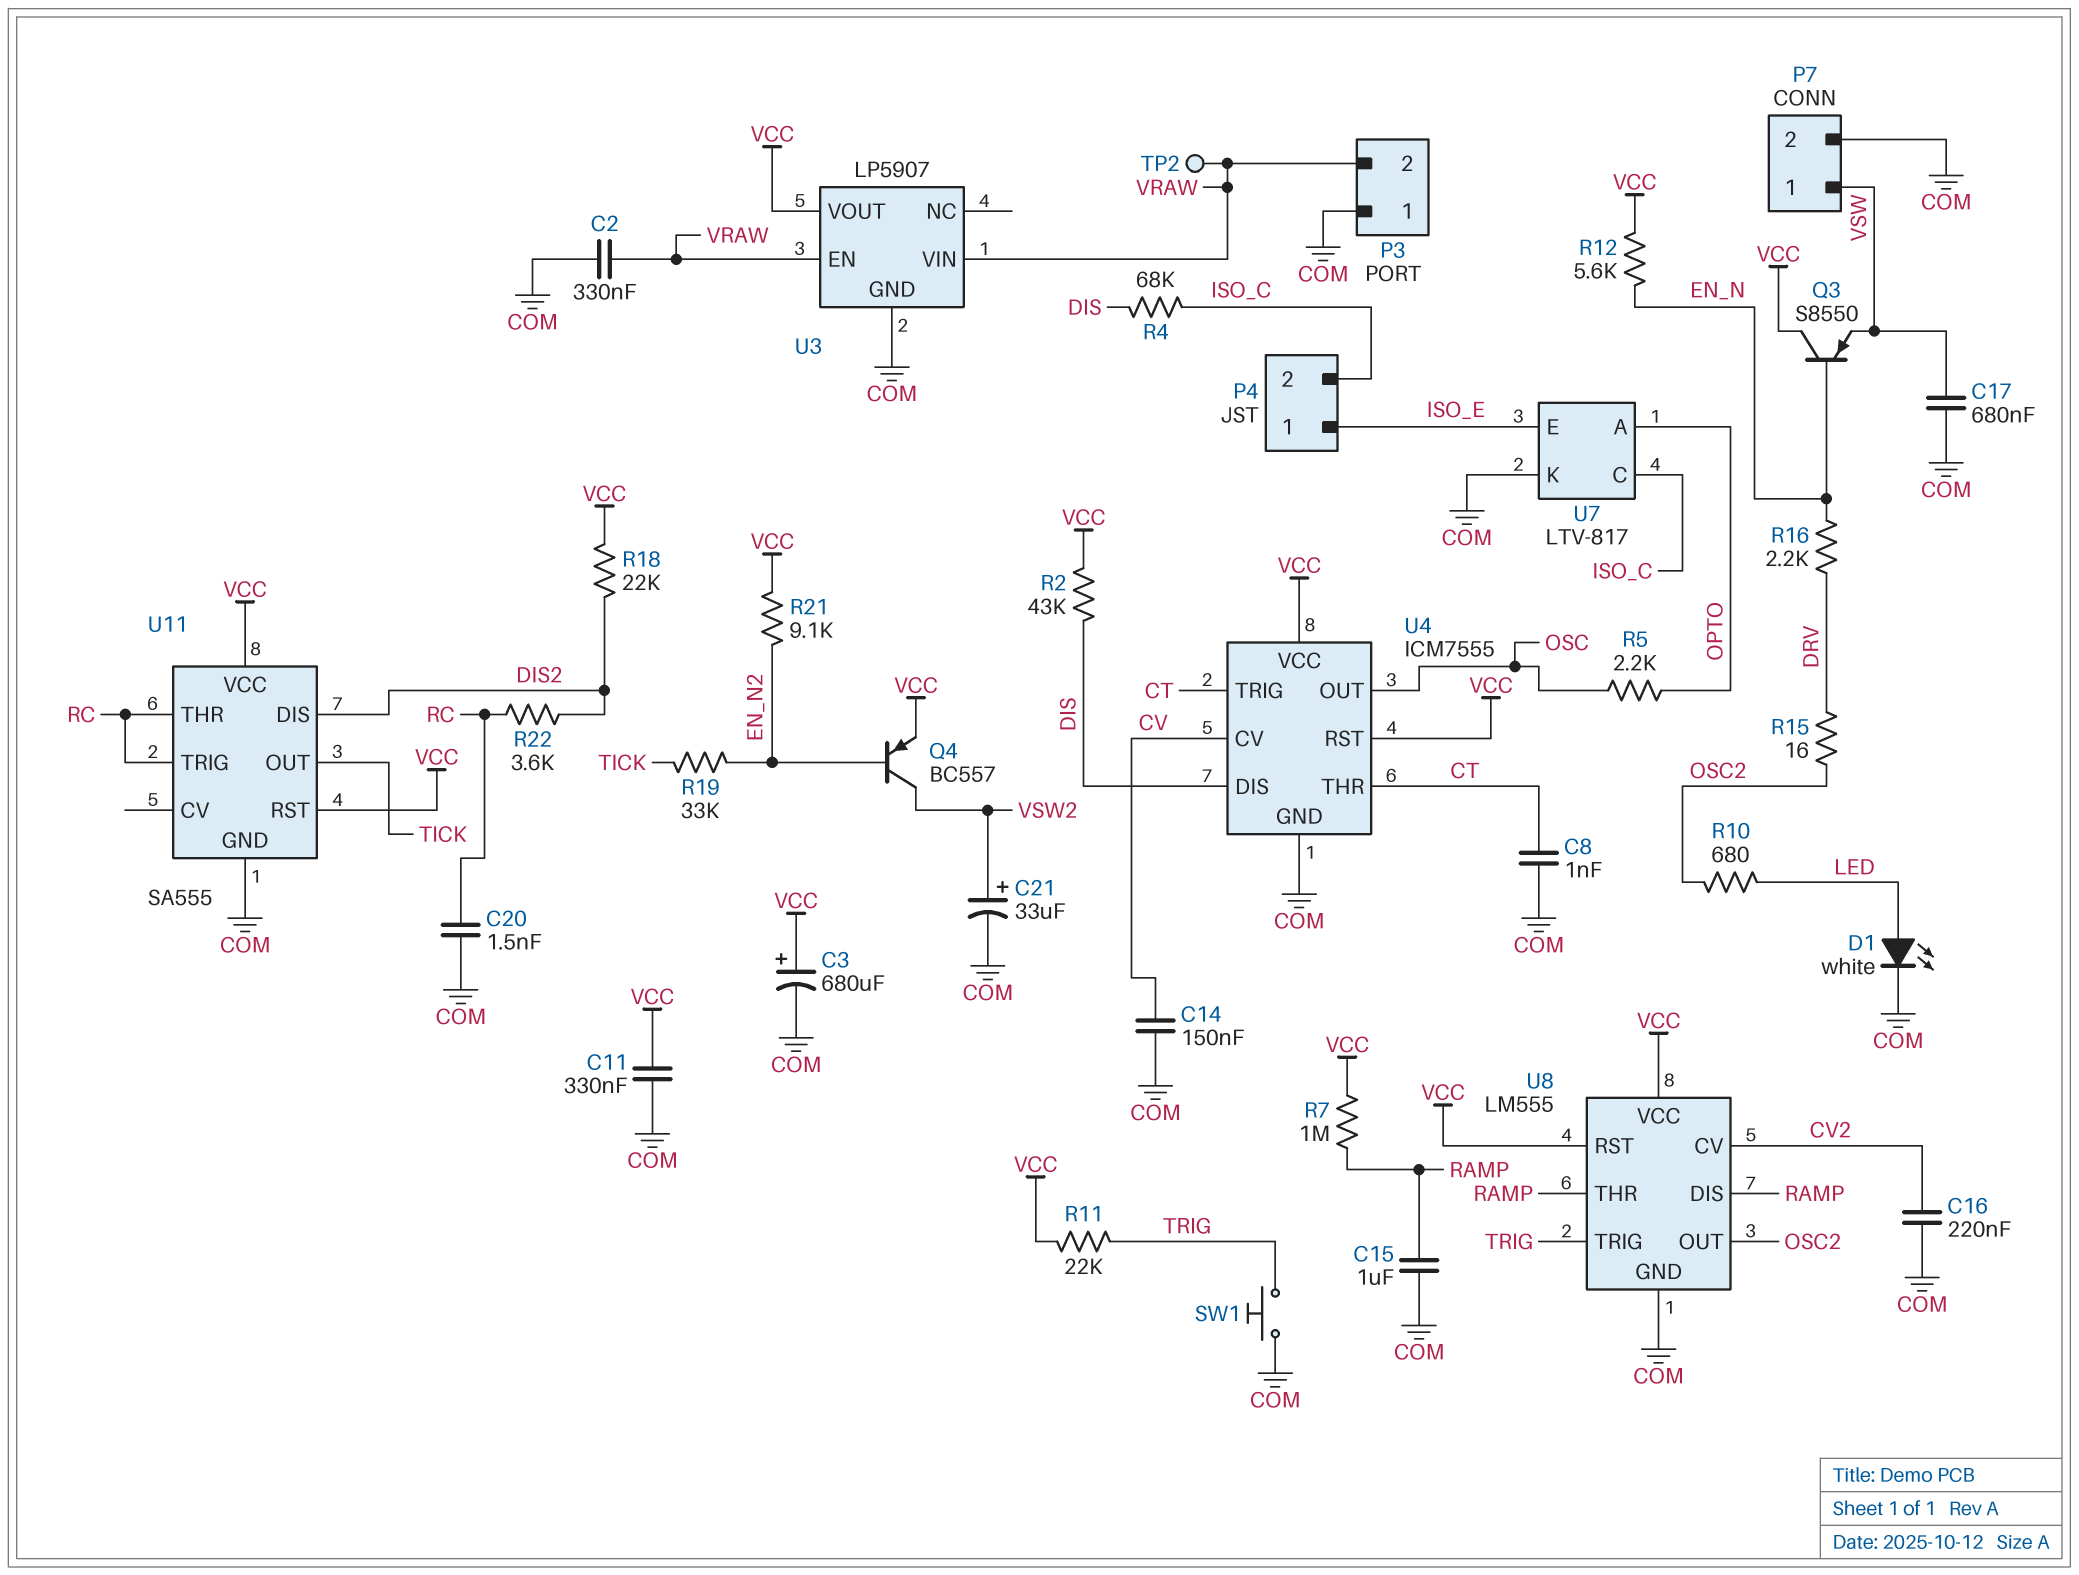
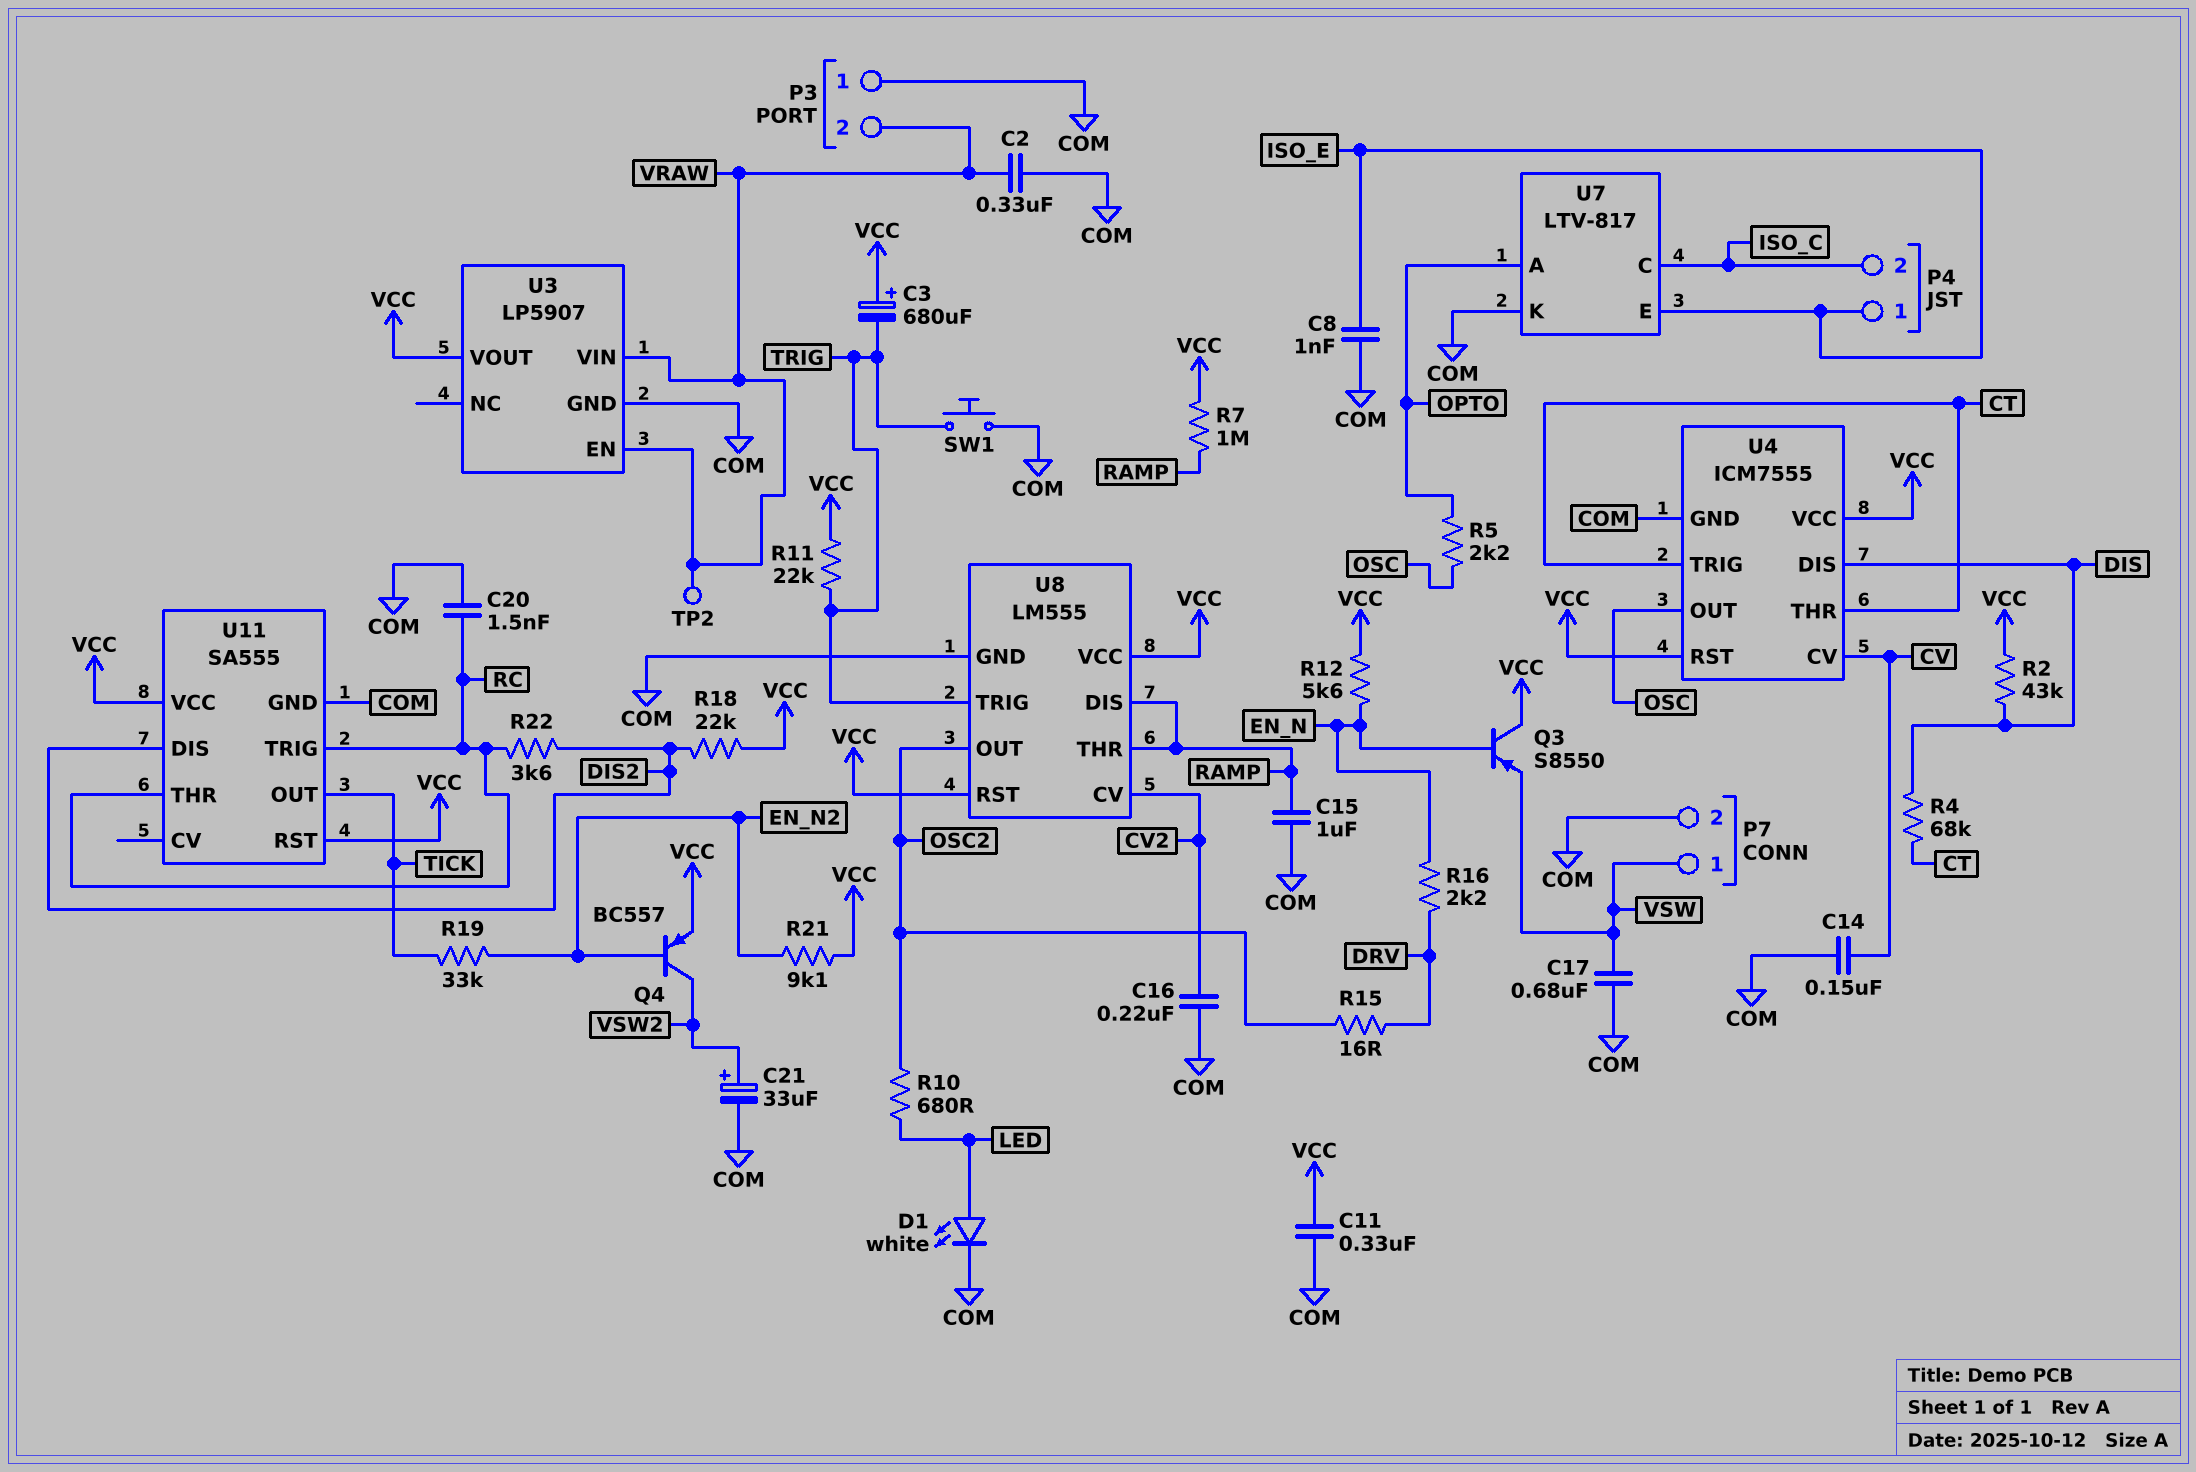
C3: 680uF (plus VCC, minus COM) -> 680uF (plus VCC, minus TRIG)
C8: 1nF (COM, CT) -> 1nF (COM, ISO_E)
R4: 68k (DIS, ISO_C) -> 68k (CT, DIS)

